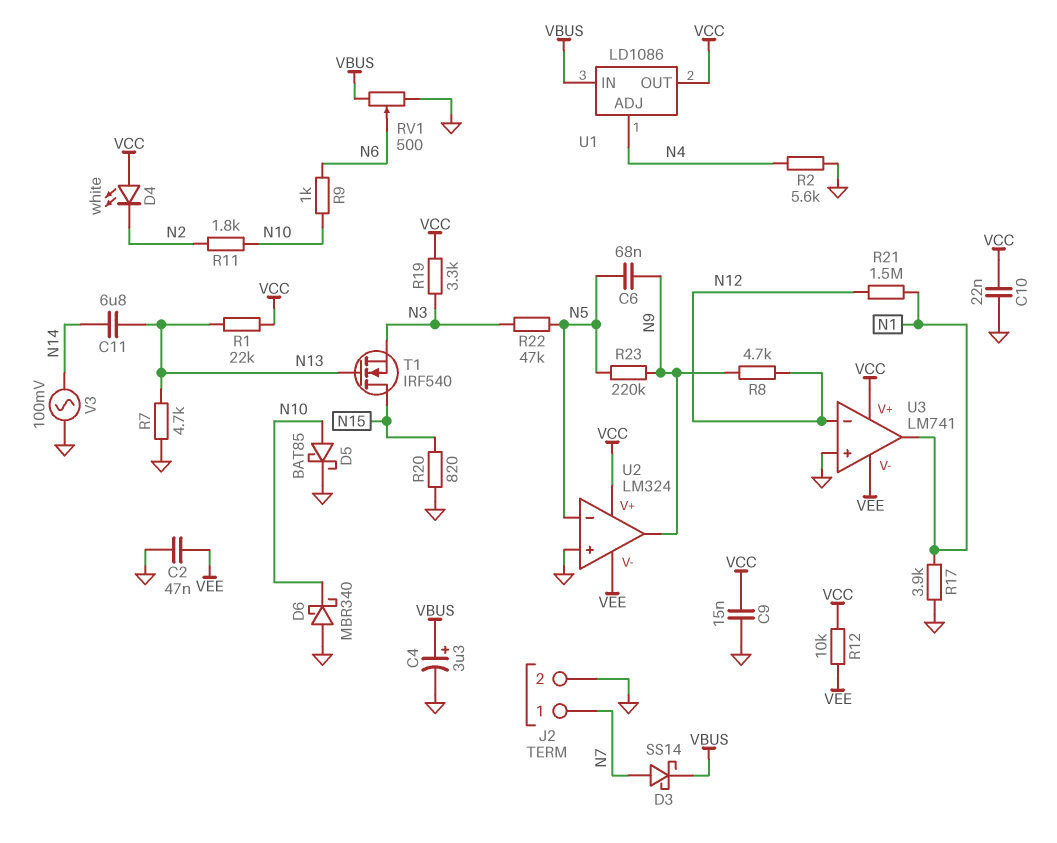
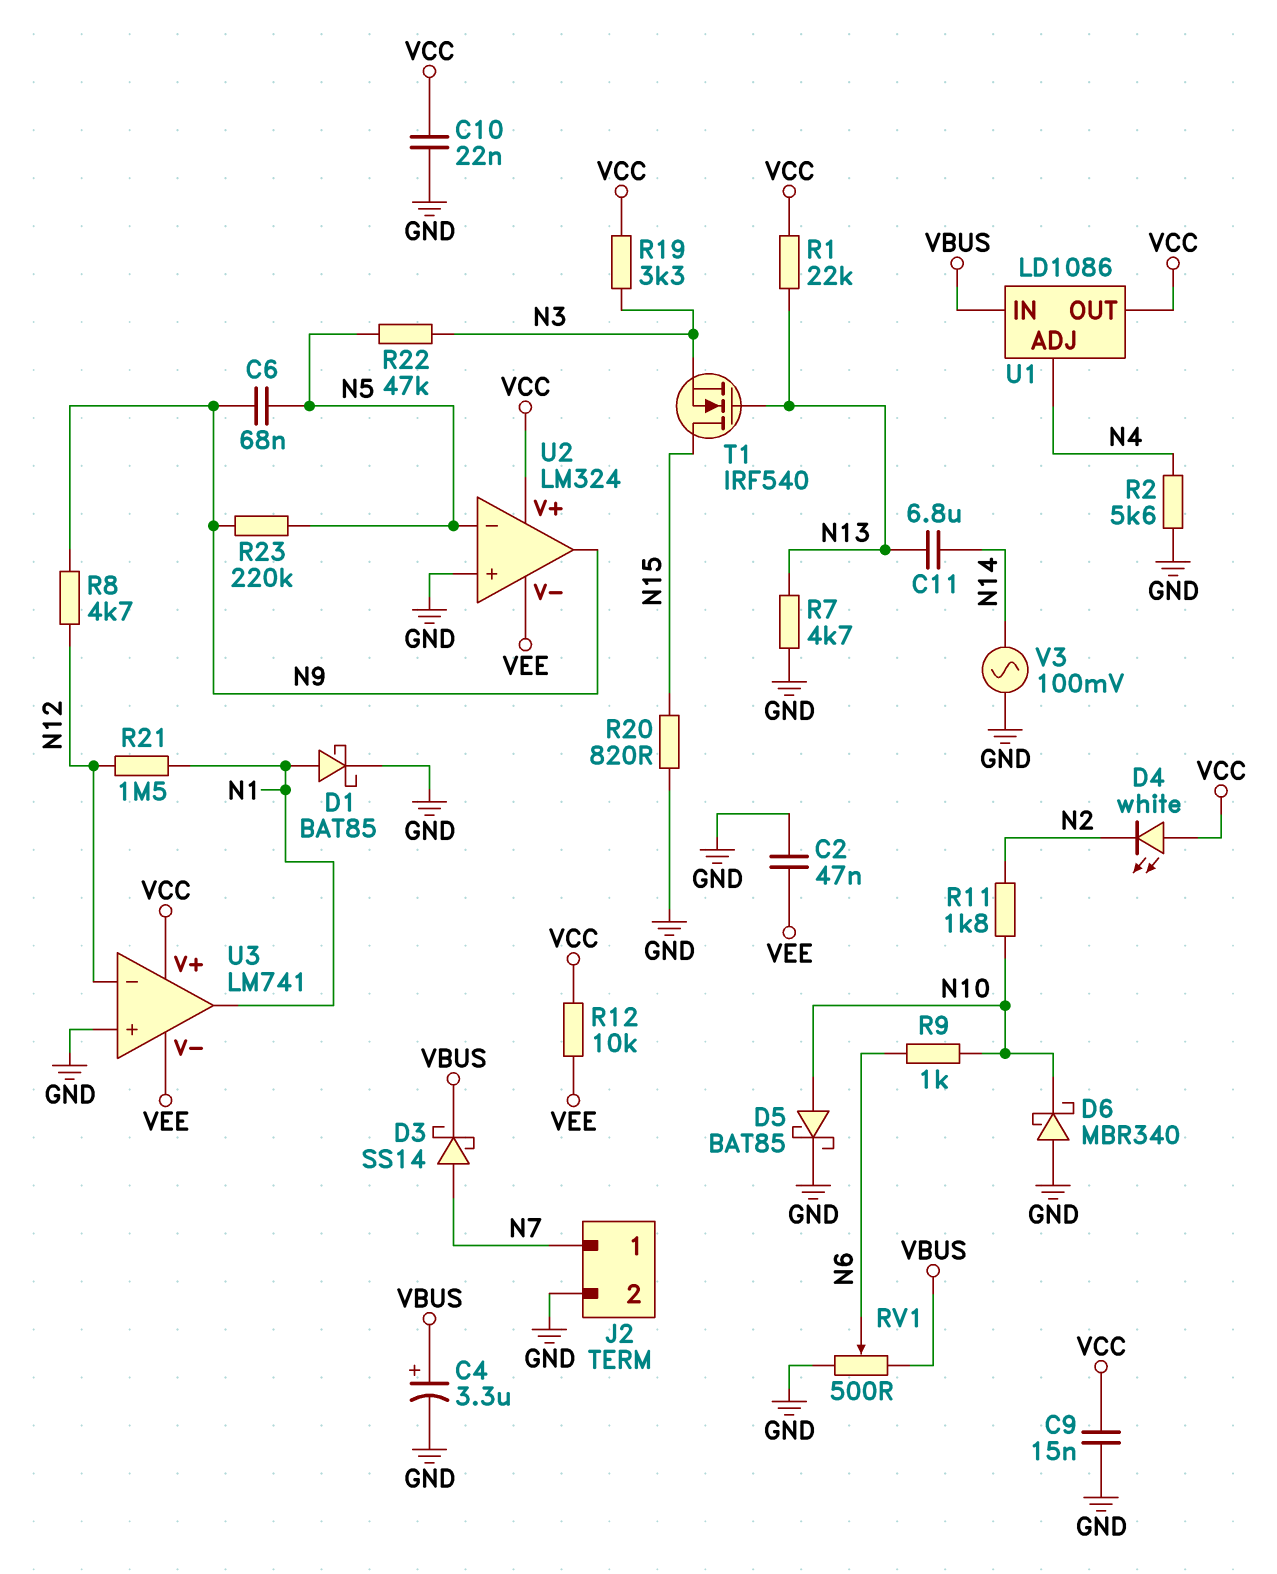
D1: none -> schottky BAT85 (A N1, K GND)
R17: 3.9k (GND, N1) -> none

